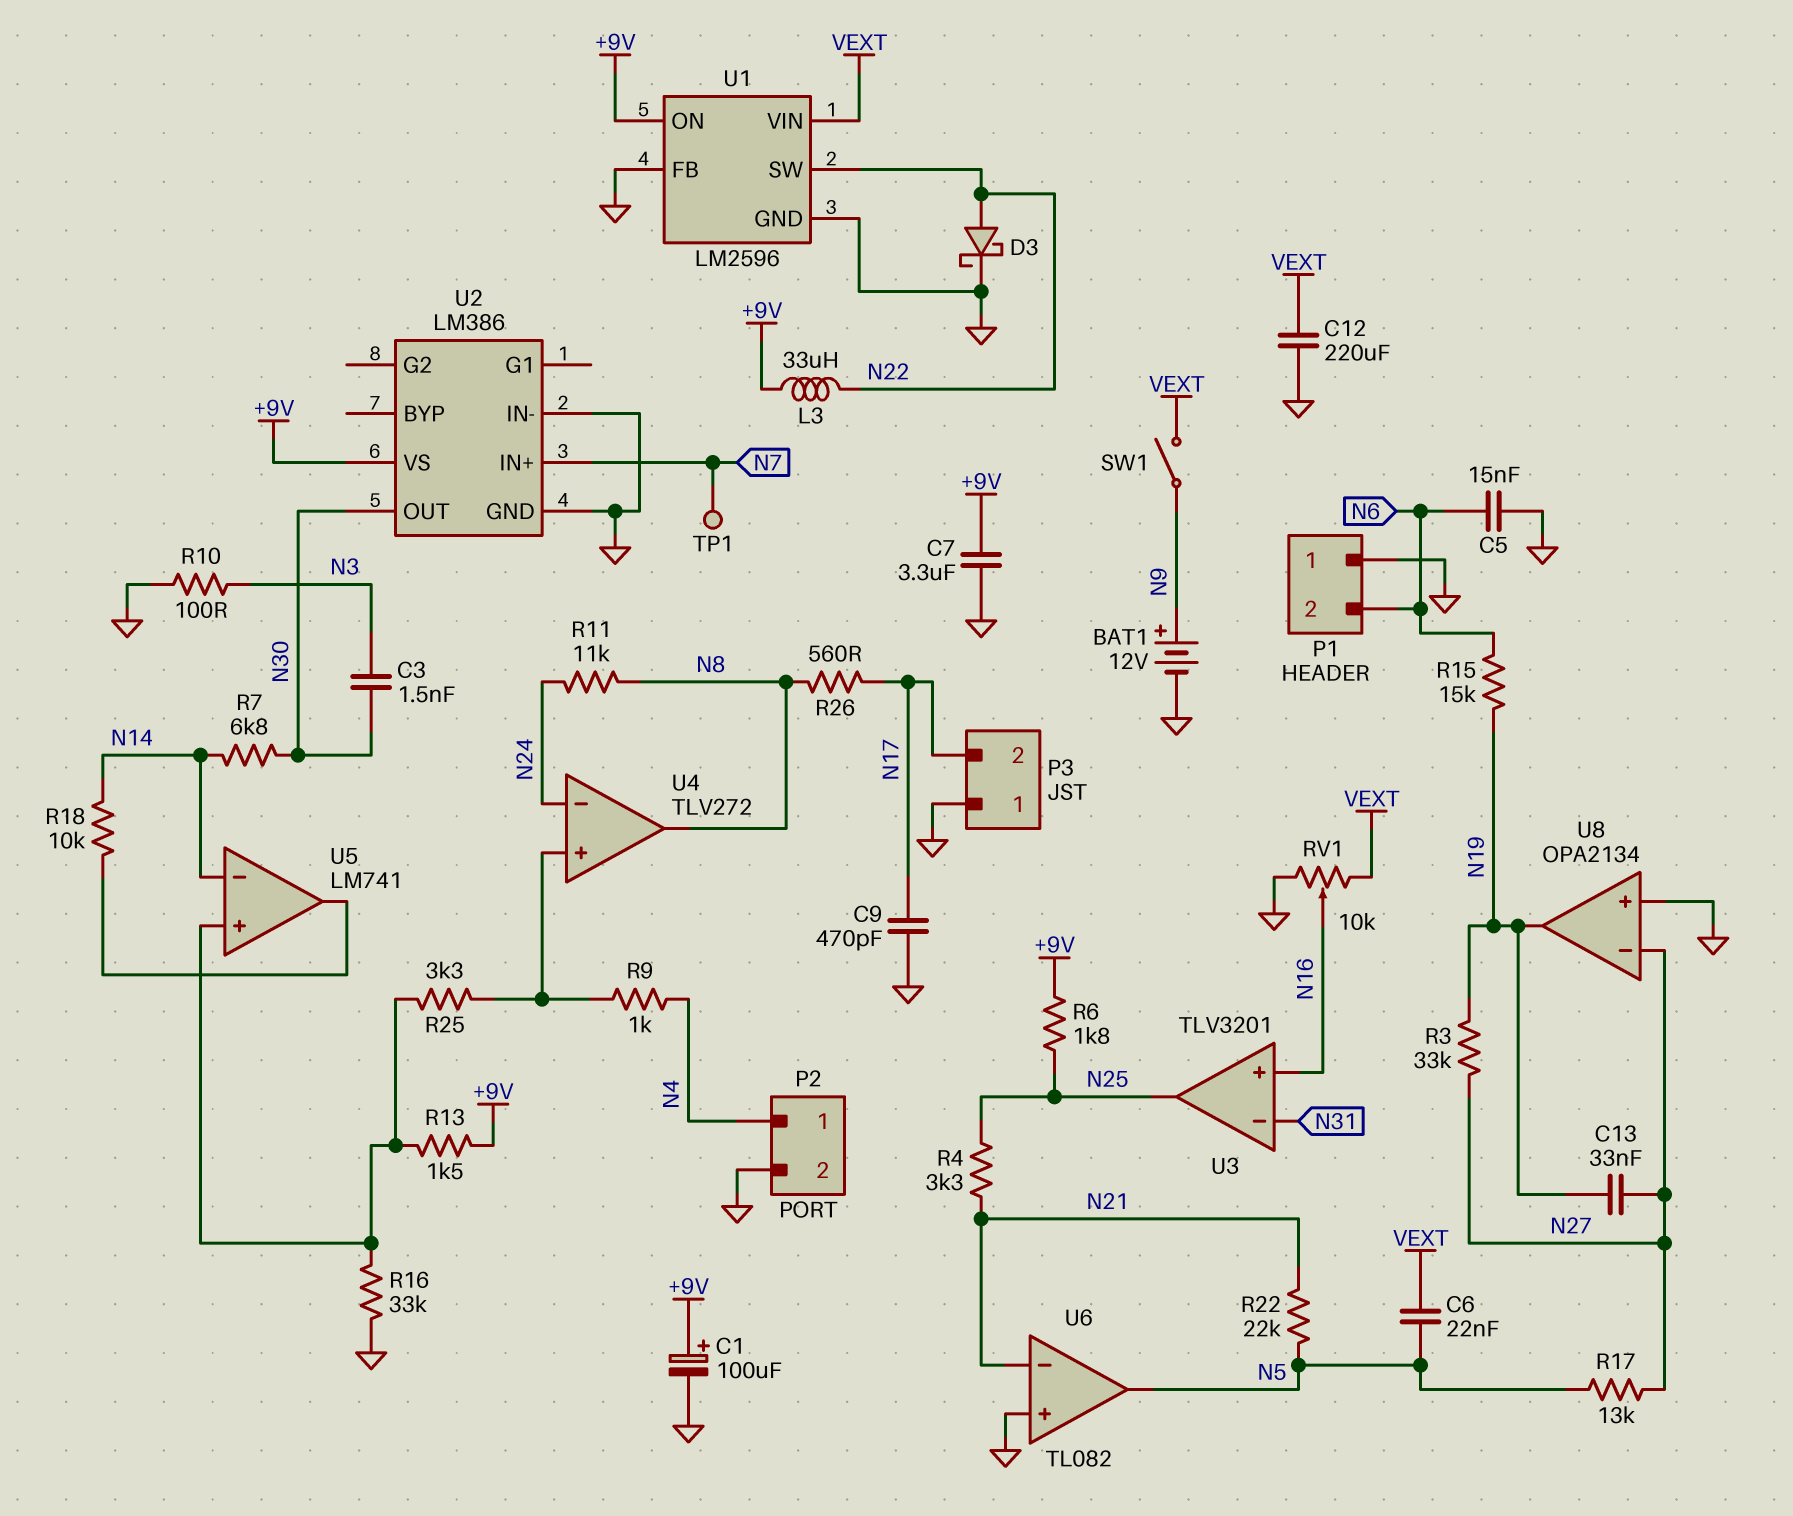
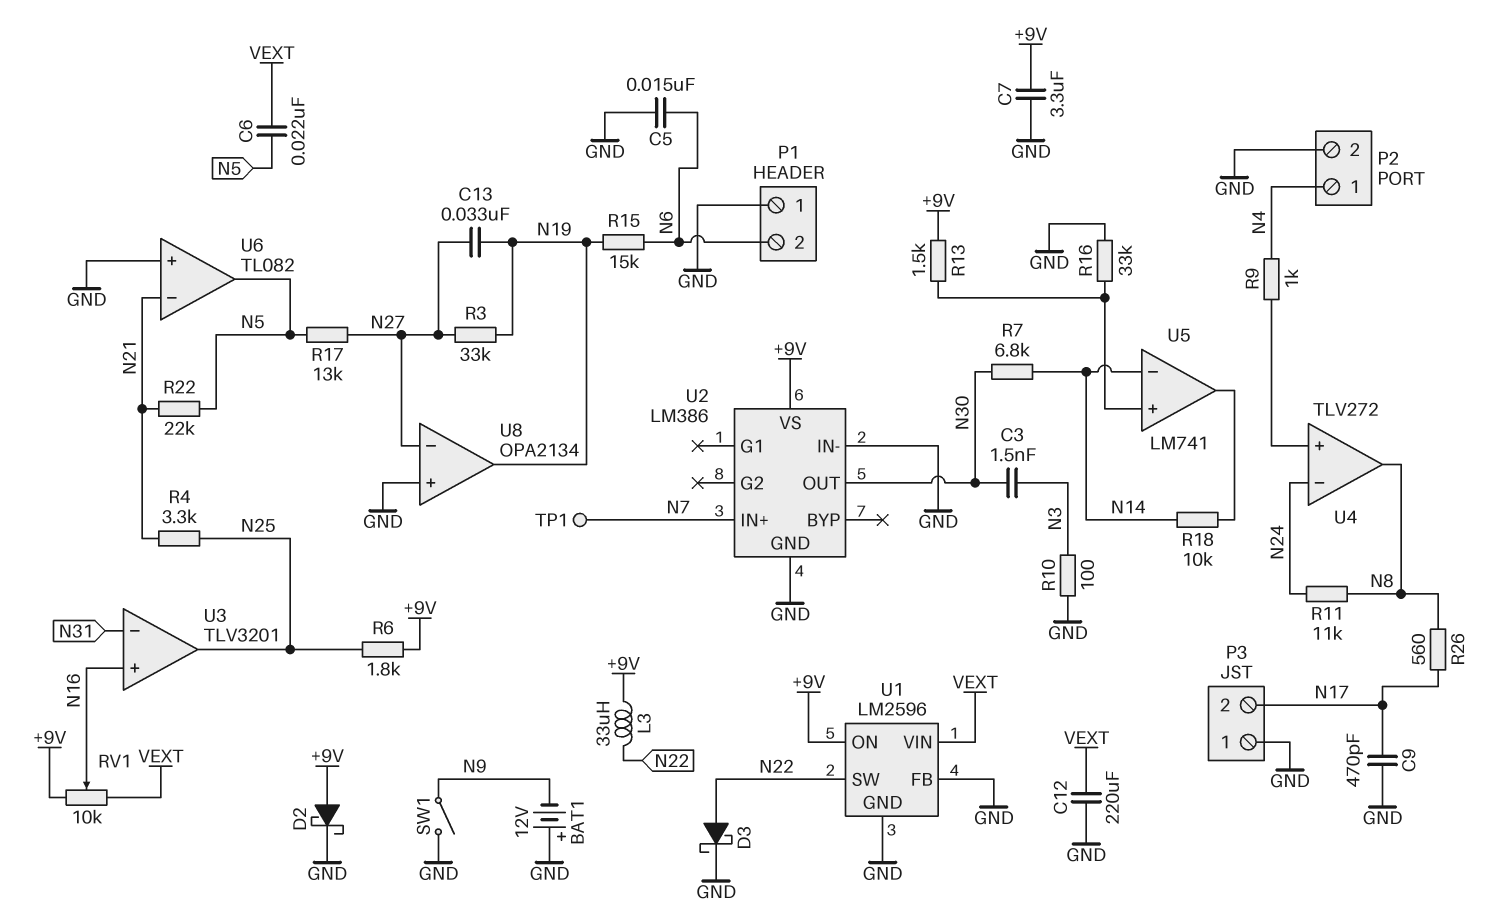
BAT1: 12V (plus N9, minus GND) -> 12V (plus GND, minus N9)
C1: 100uF (plus +9V, minus GND) -> none
D2: none -> schottky (A +9V, K GND)
R25: 3.3k (U4/in+, U5/in+) -> none
RV1: 10k (GND, VEXT, wiper N16) -> 10k (+9V, VEXT, wiper N16)
SW1: switch (N9, VEXT) -> switch (GND, N9)

